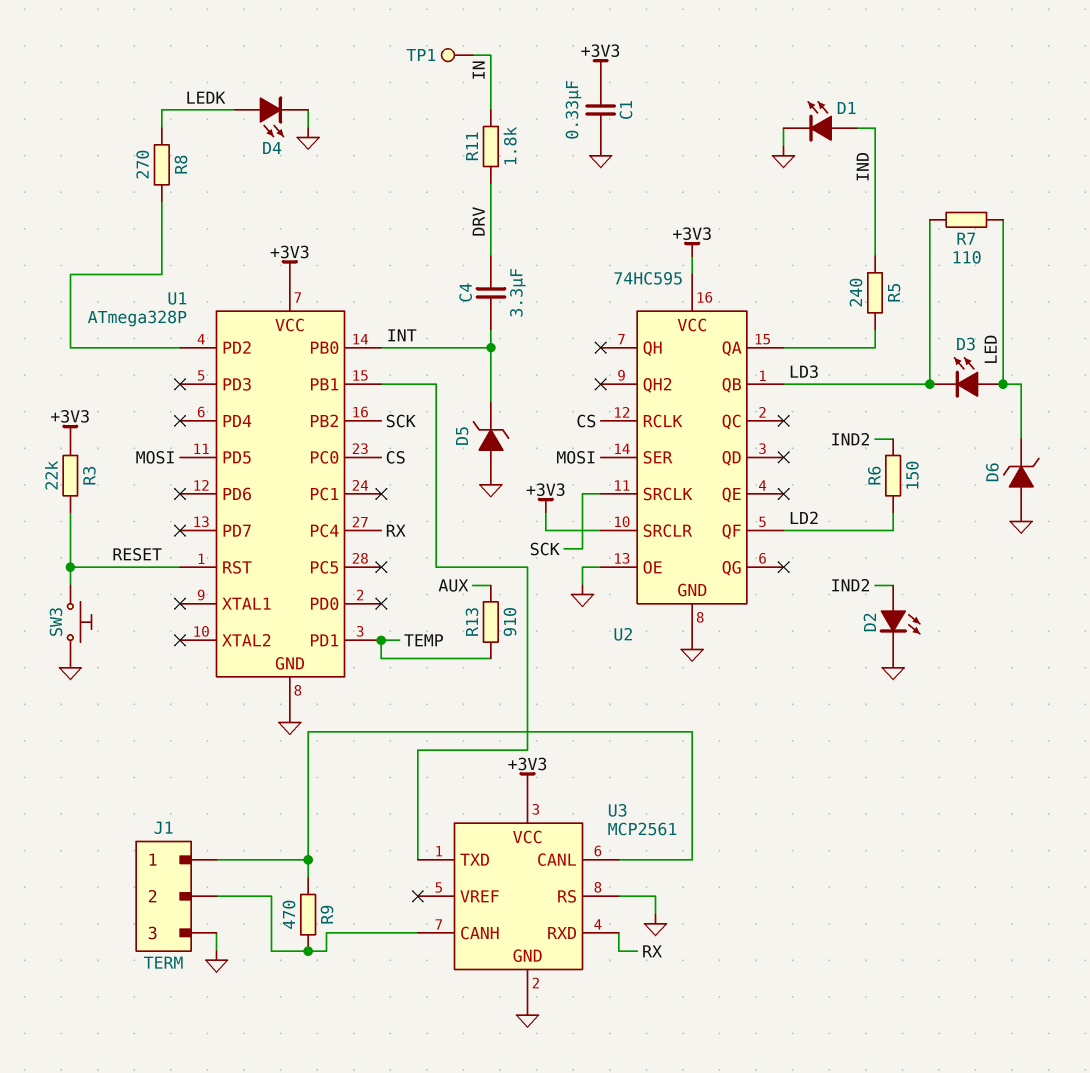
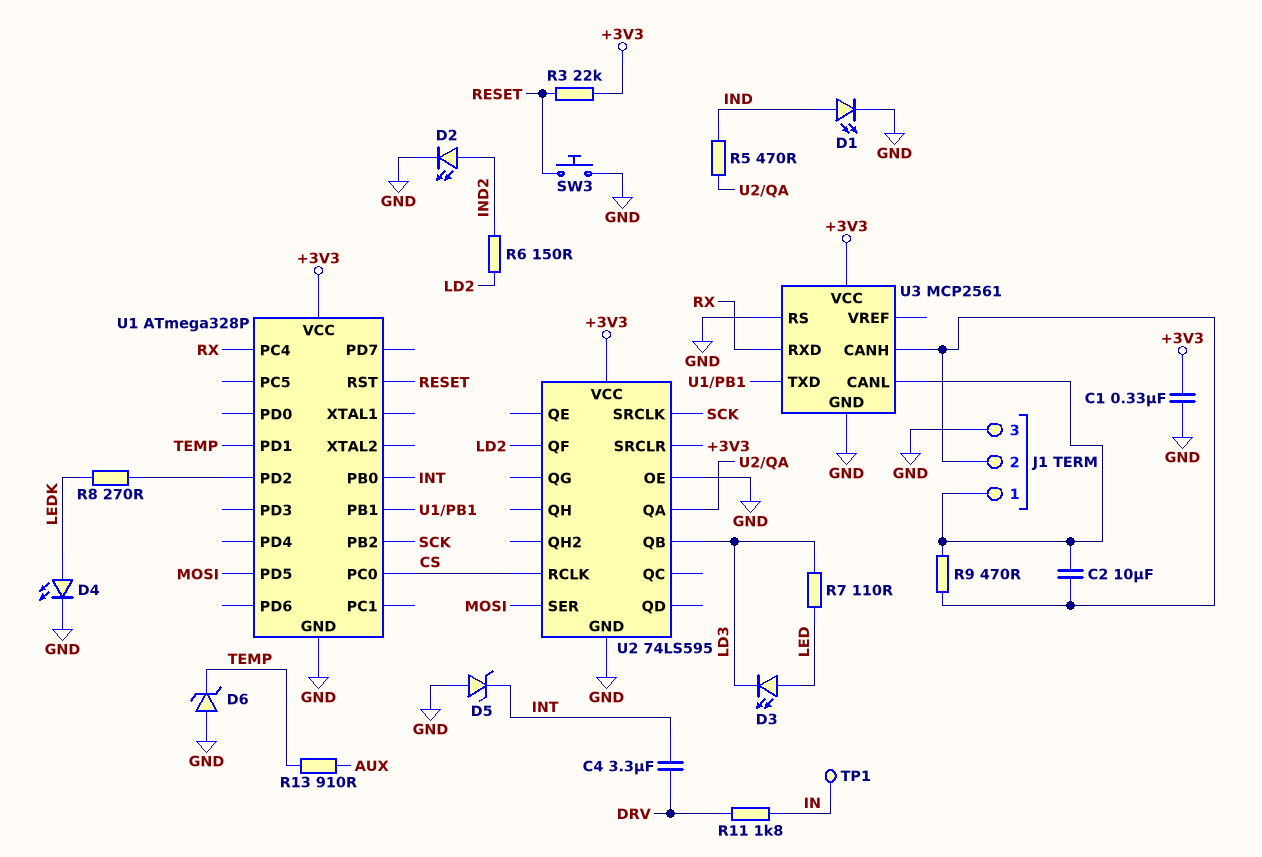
C2: none -> 10uF (J1/1, J1/2)
D6: zener (A GND, K LED) -> zener (A GND, K TEMP)
R5: 240 (IND, U2/QA) -> 470 (IND, U2/QA)
U2: 74HC595 -> 74LS595

